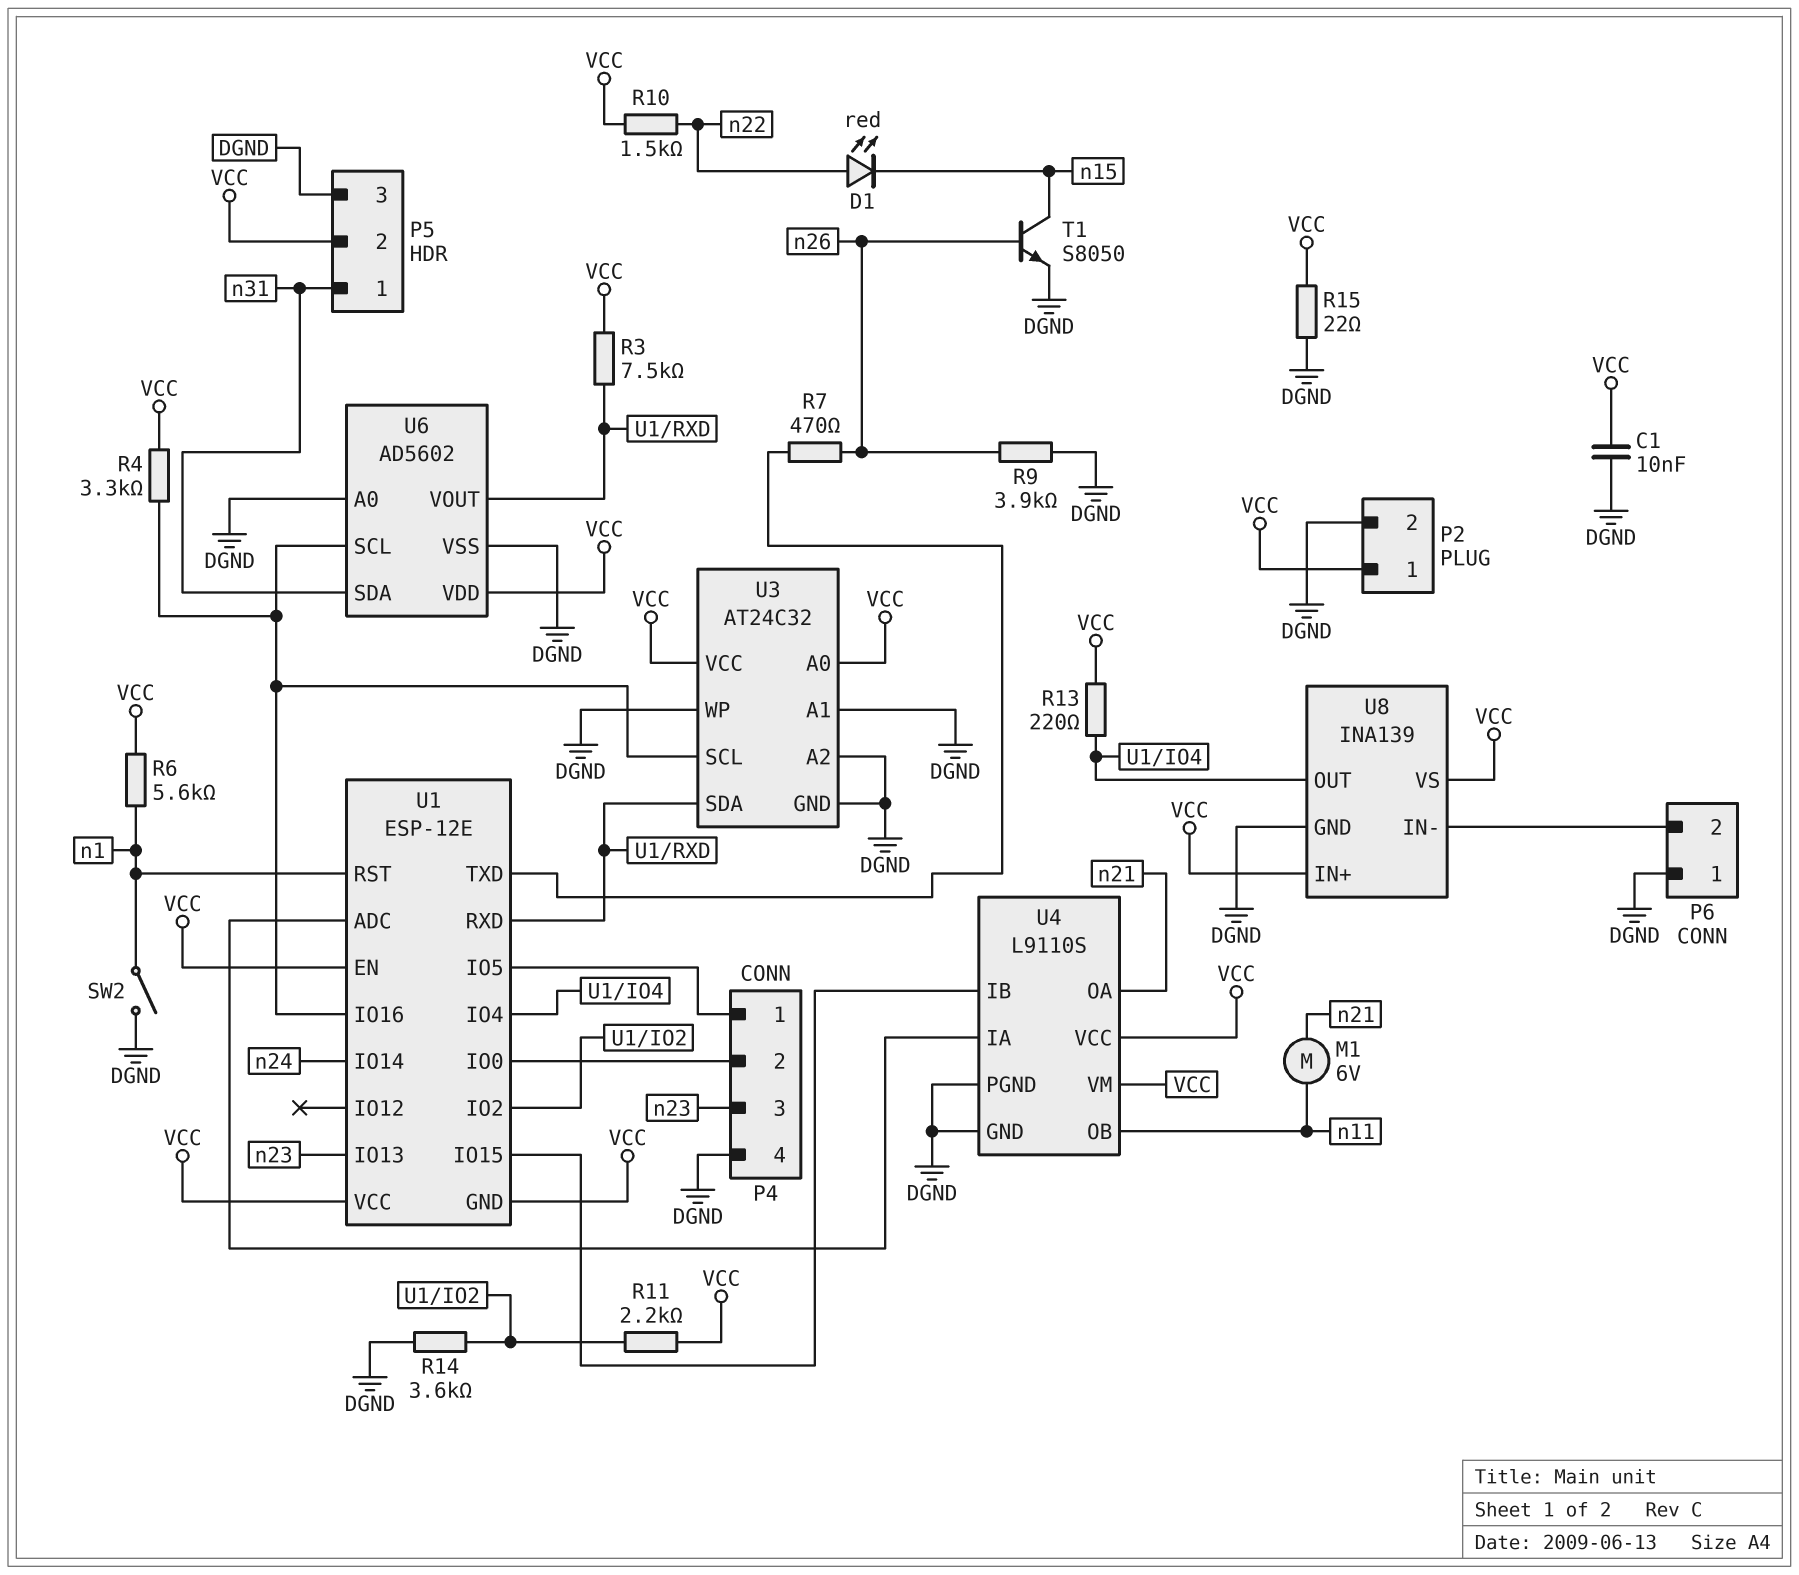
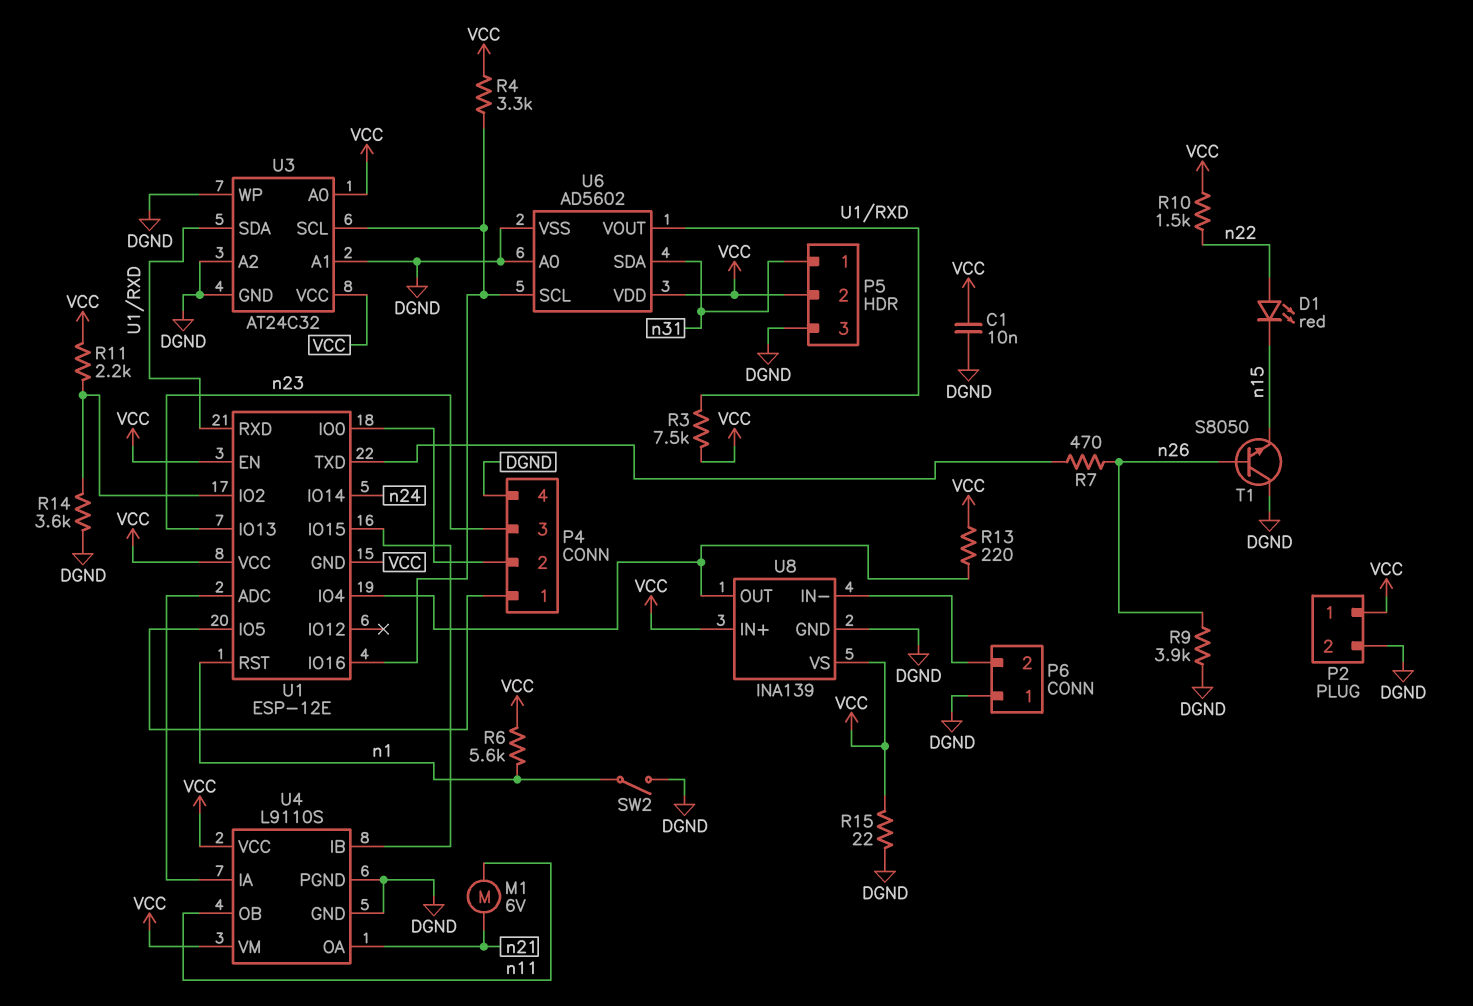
T1: NPN S8050 (B n26, C n15, E DGND) -> NPN S8050 (B n26, C DGND, E n15)

